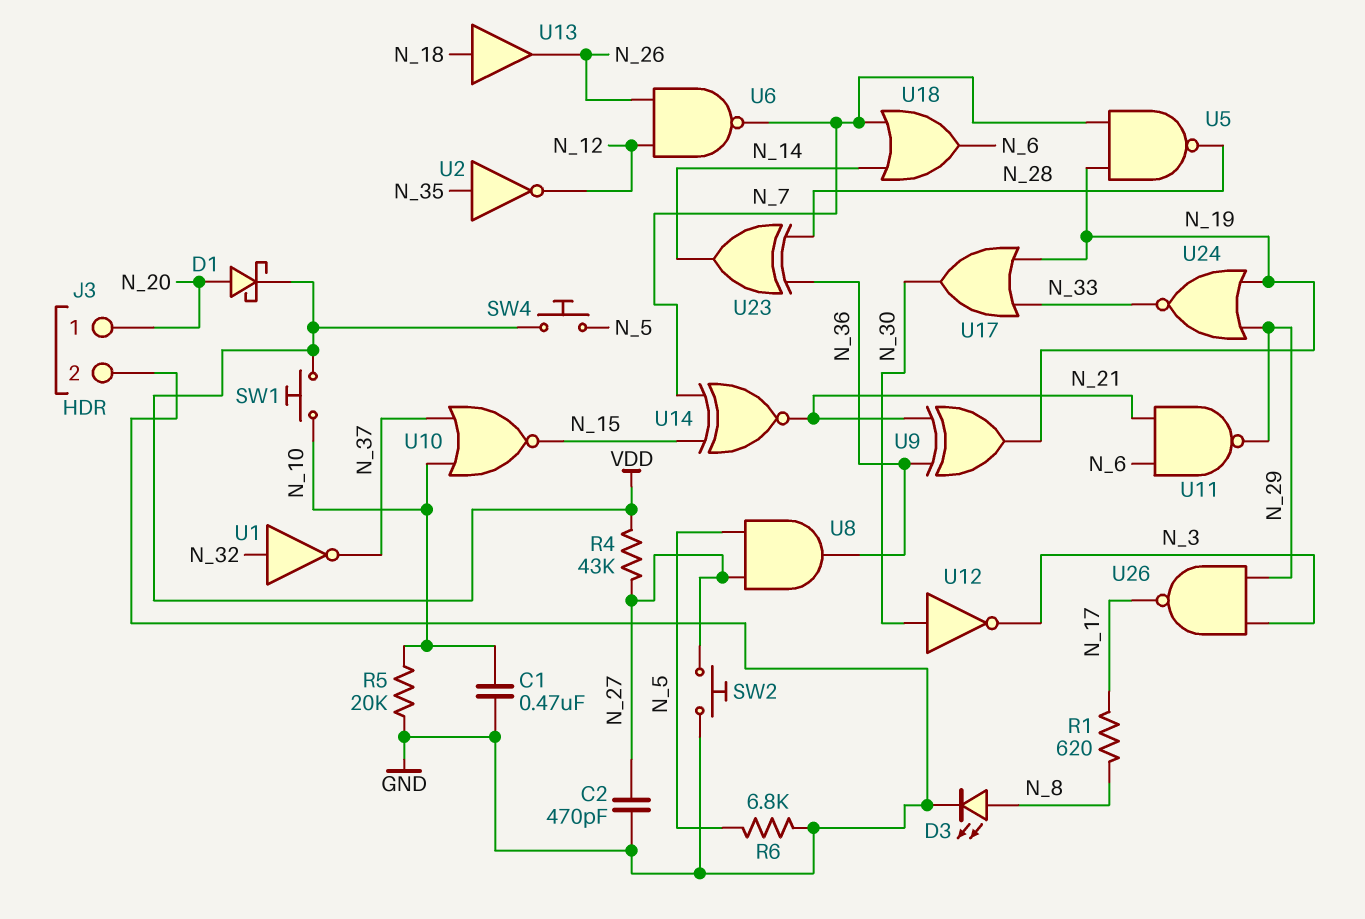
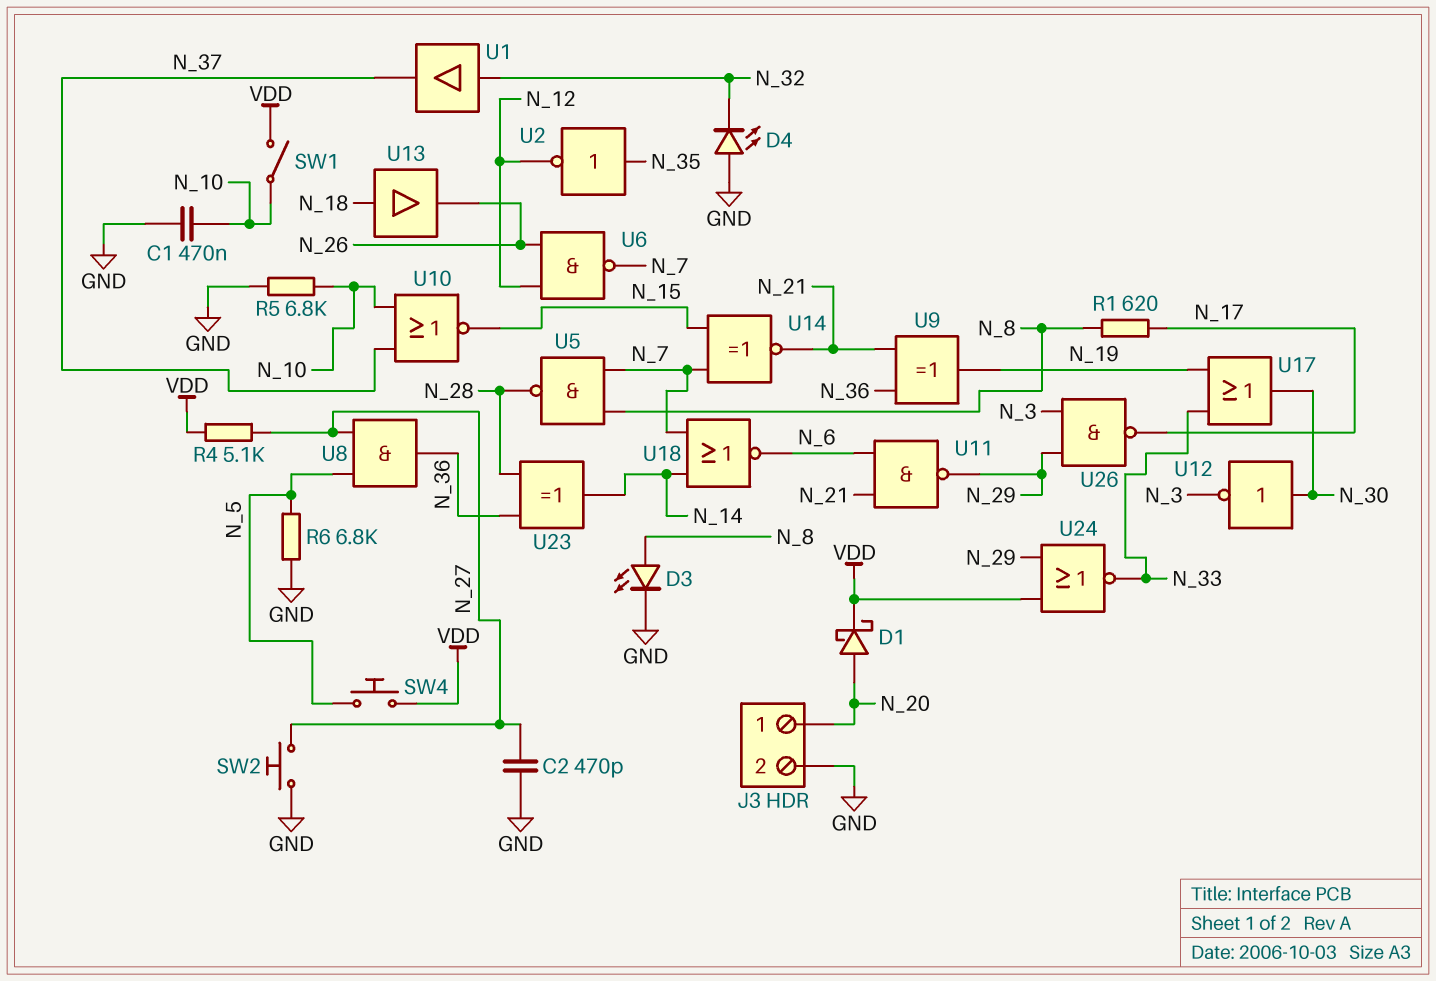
D4: none -> LED (A GND, K N_32)
R4: 43k (N_27, VDD) -> 5.1k (N_27, VDD)
R5: 20k (GND, N_10) -> 6.8k (GND, N_10)
SW1: button (N_10, VDD) -> switch (N_10, VDD)
U1: NOT (in N_32, out N_37) -> buffer (in N_32, out N_37)
U5: NAND (in N_7, in N_19, out N_28) -> NAND (in N_7, in N_8, out N_28)
U18: OR (in N_7, in N_14, out N_6) -> NOR (in N_7, in N_14, out N_6)
U24: NOR (in N_19, in N_29, out N_33) -> NOR (in N_29, in VDD, out N_33)

